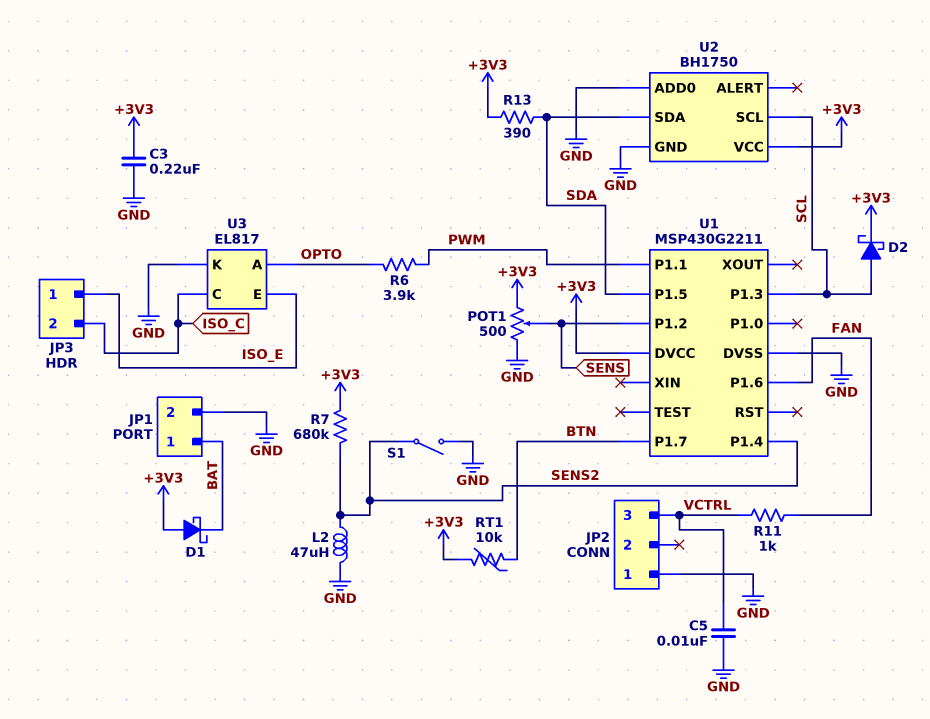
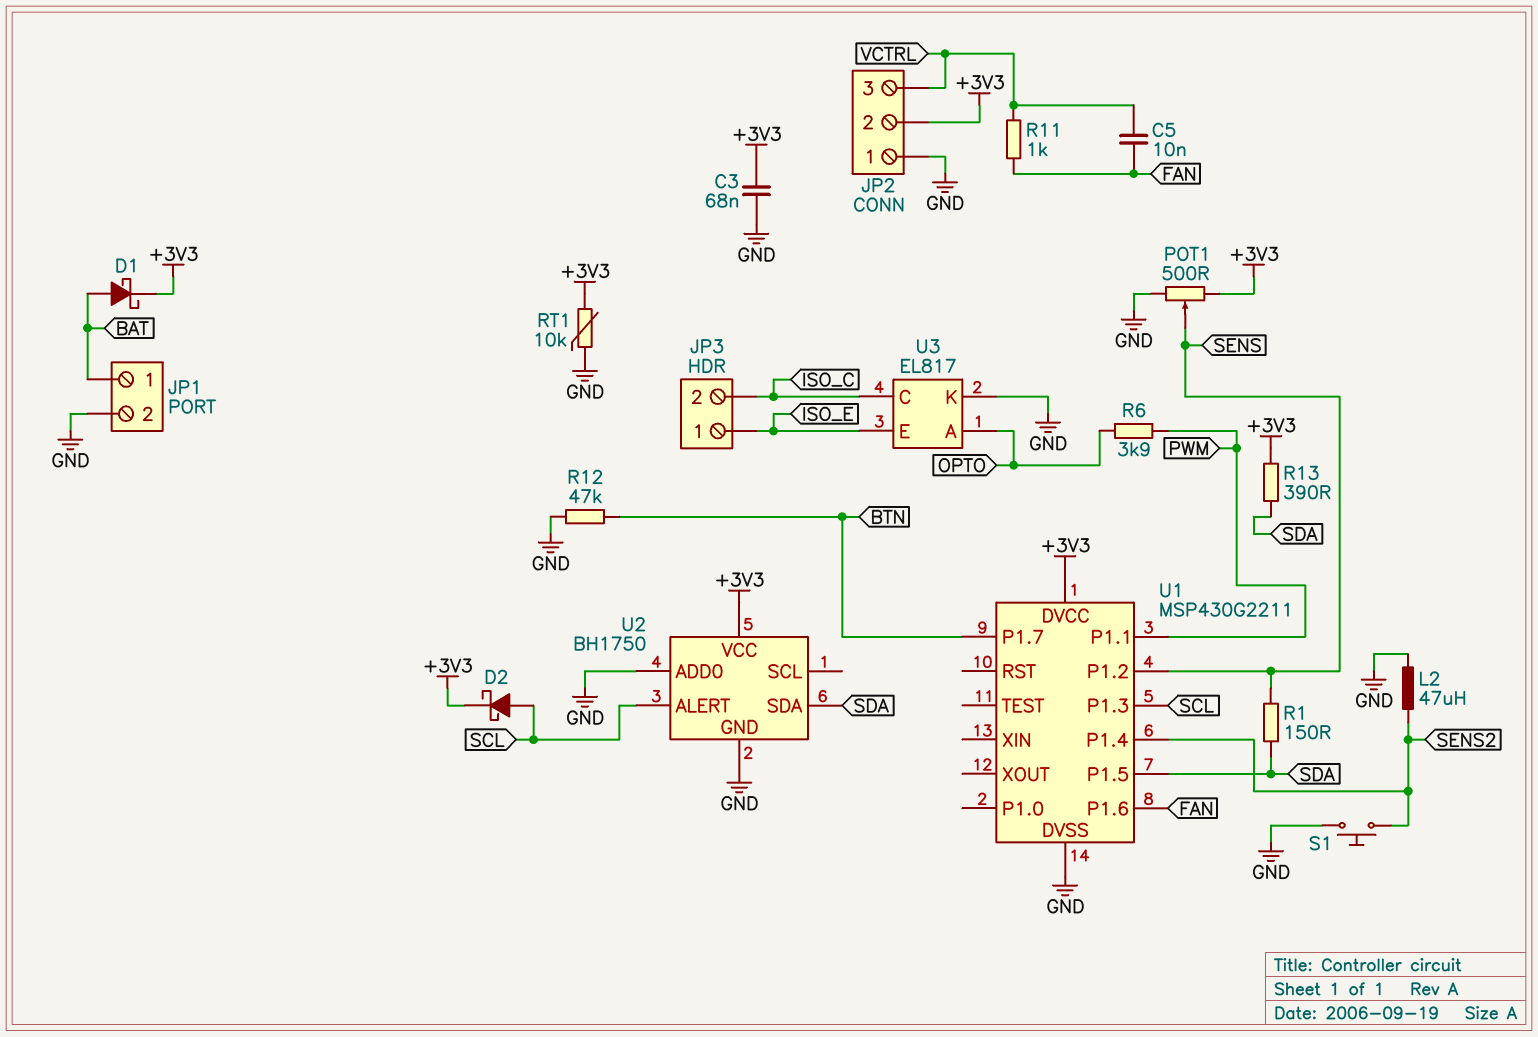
C3: 220nF (+3V3, GND) -> 68nF (+3V3, GND)
C5: 10nF (GND, VCTRL) -> 10nF (FAN, VCTRL)
D1: schottky (A +3V3, K BAT) -> schottky (A BAT, K +3V3)
JP2 pin 2: none -> +3V3
R1: none -> 150 (SDA, SENS)
R7: 680k (+3V3, SENS2) -> none
R12: none -> 47k (BTN, GND)
RT1: 10k (+3V3, BTN) -> 10k (+3V3, GND)
S1: switch (GND, SENS2) -> button (GND, SENS2)
U2 pin ALERT: none -> SCL
U2 pin SCL: SCL -> none

